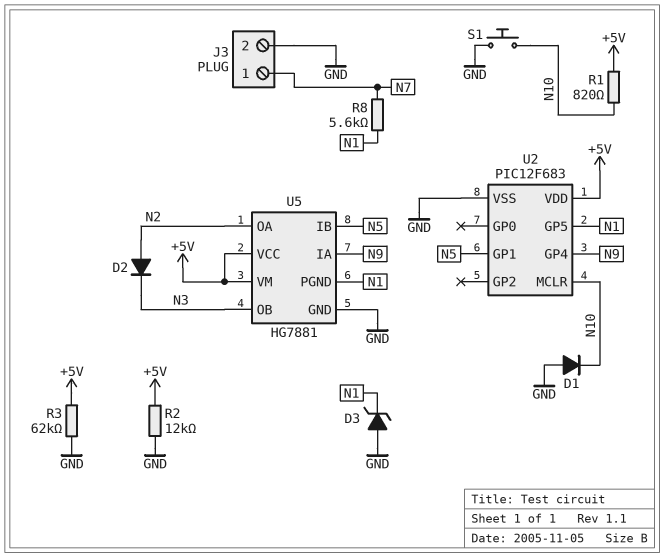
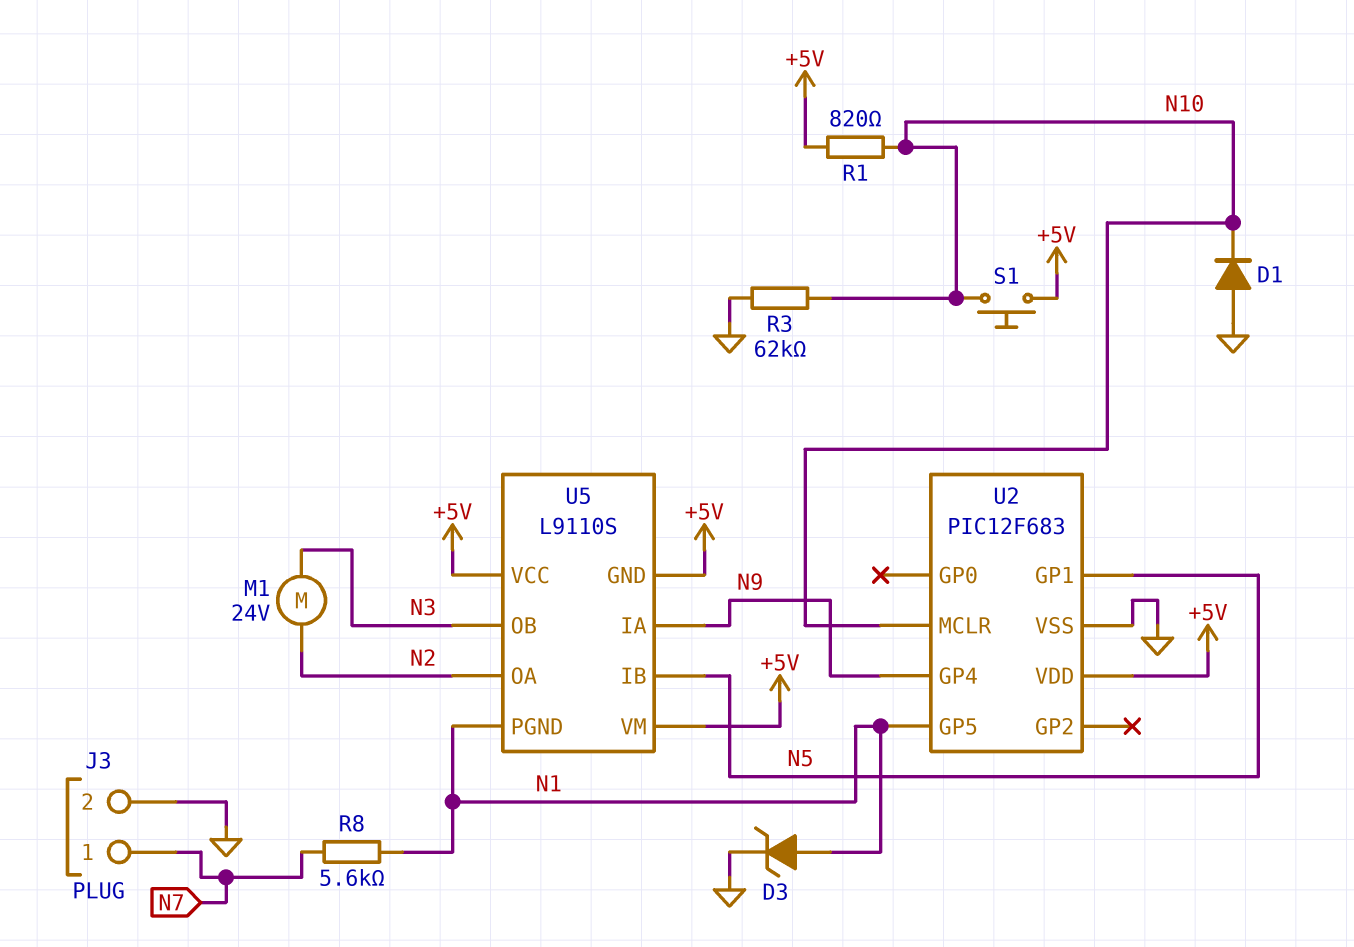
D2: diode (A N2, K N3) -> none
D3: zener (A GND, K N1) -> zener (A N1, K GND)
M1: none -> motor 24V (N2, N3)
R2: 12k (+5V, GND) -> none
R3: 62k (+5V, GND) -> 62k (GND, N10)
S1: button (GND, N10) -> button (+5V, N10)
U5: HG7881 -> L9110S
U5 pin GND: GND -> +5V

